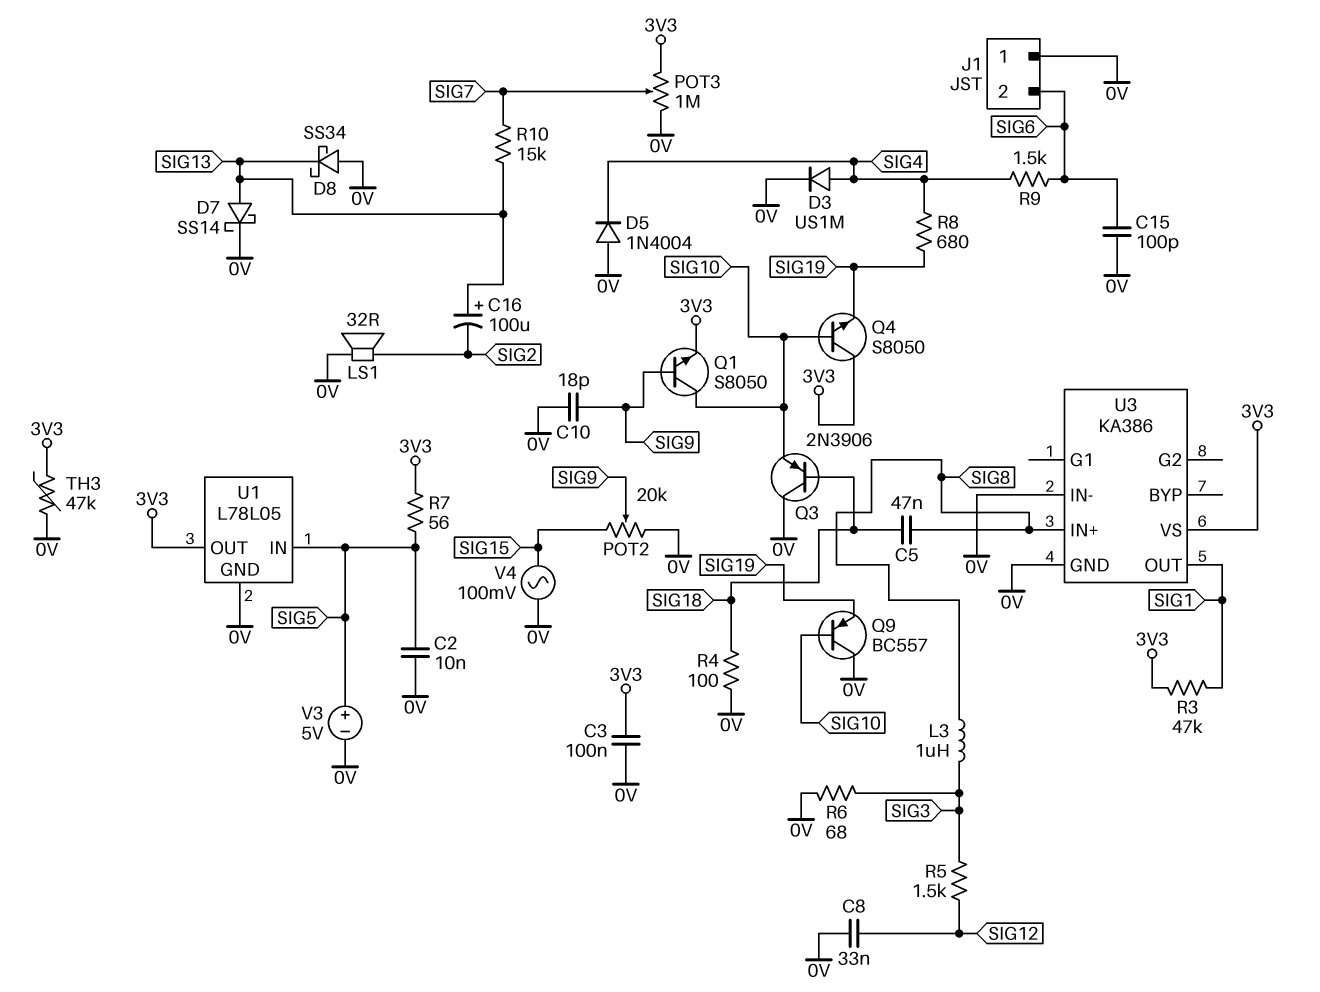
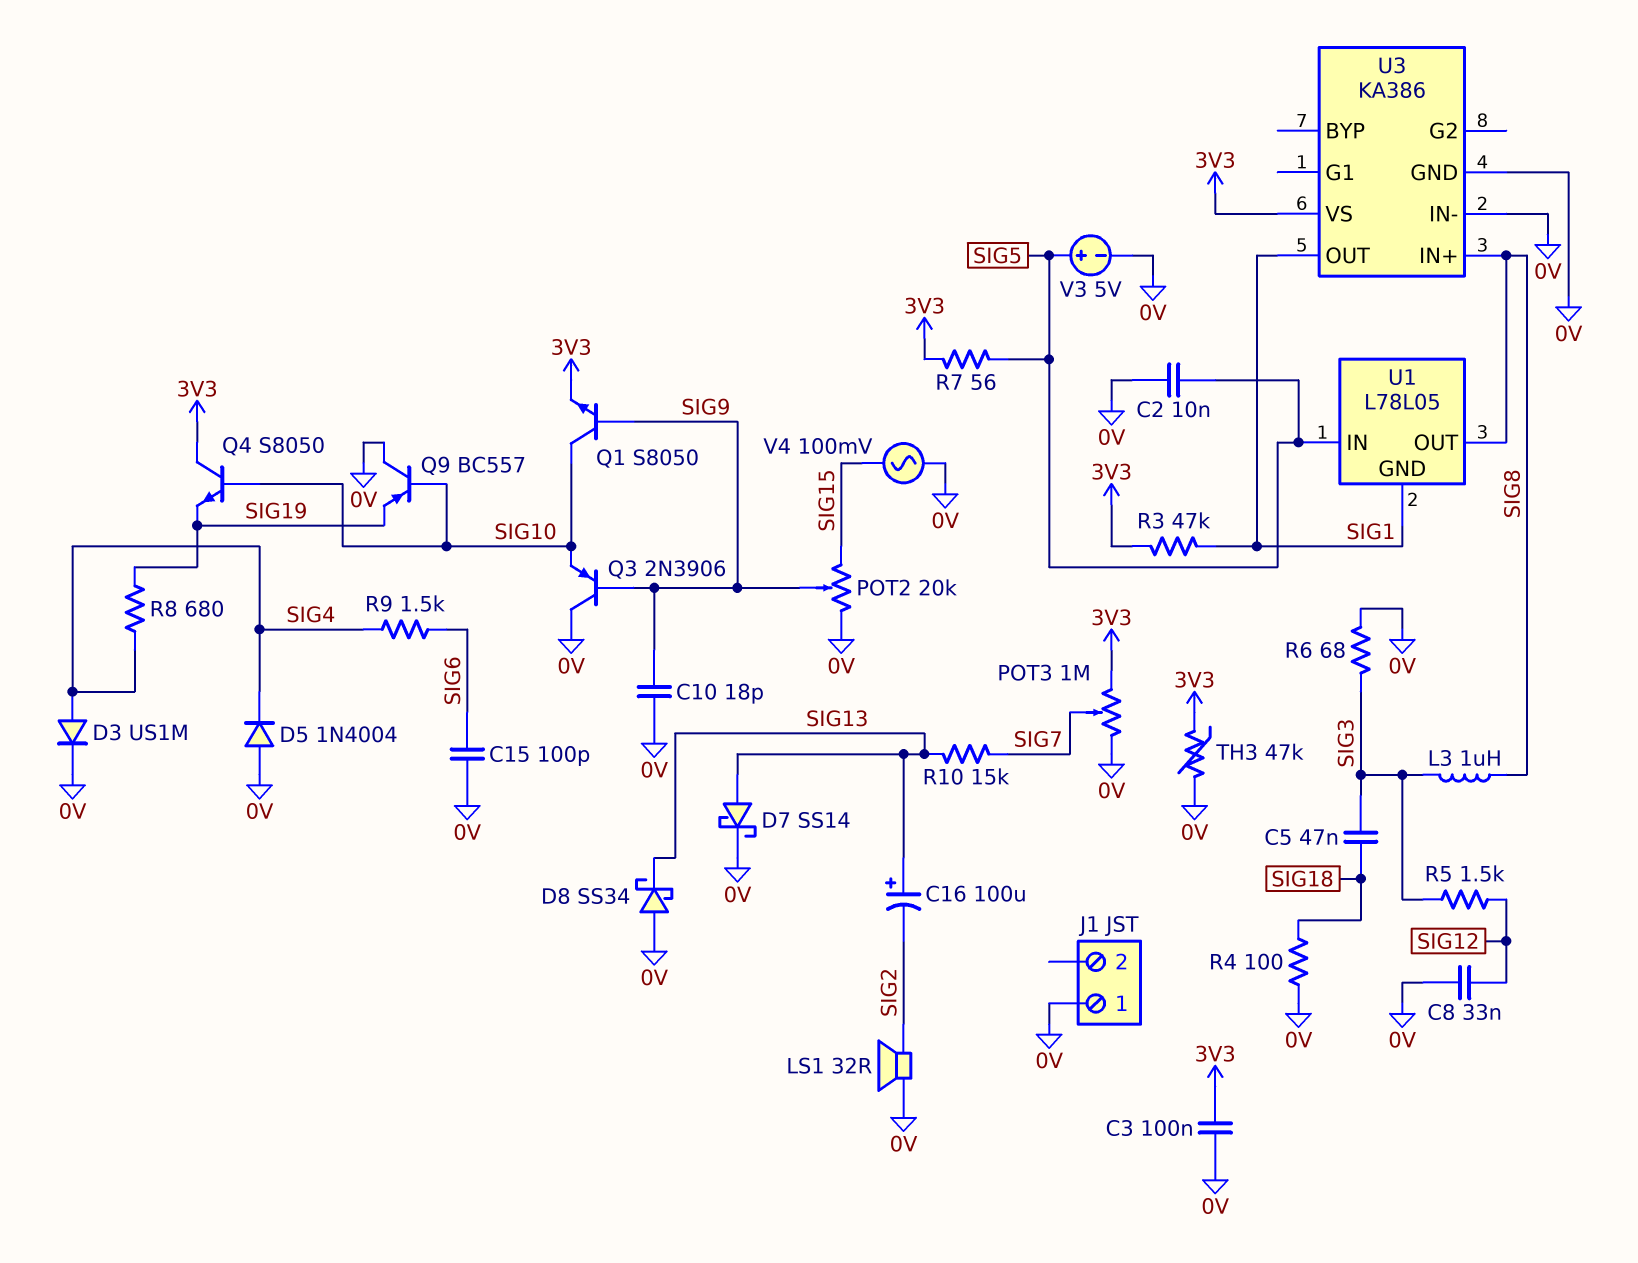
C5: 47nF (SIG8, SIG18) -> 47nF (SIG3, SIG18)
J1 pin 2: SIG6 -> none
Q3: PNP 2N3906 (B SIG18, C 0V, E SIG10) -> PNP 2N3906 (B SIG9, C 0V, E SIG10)
U1 pin GND: 0V -> SIG1
U1 pin OUT: 3V3 -> SIG8

